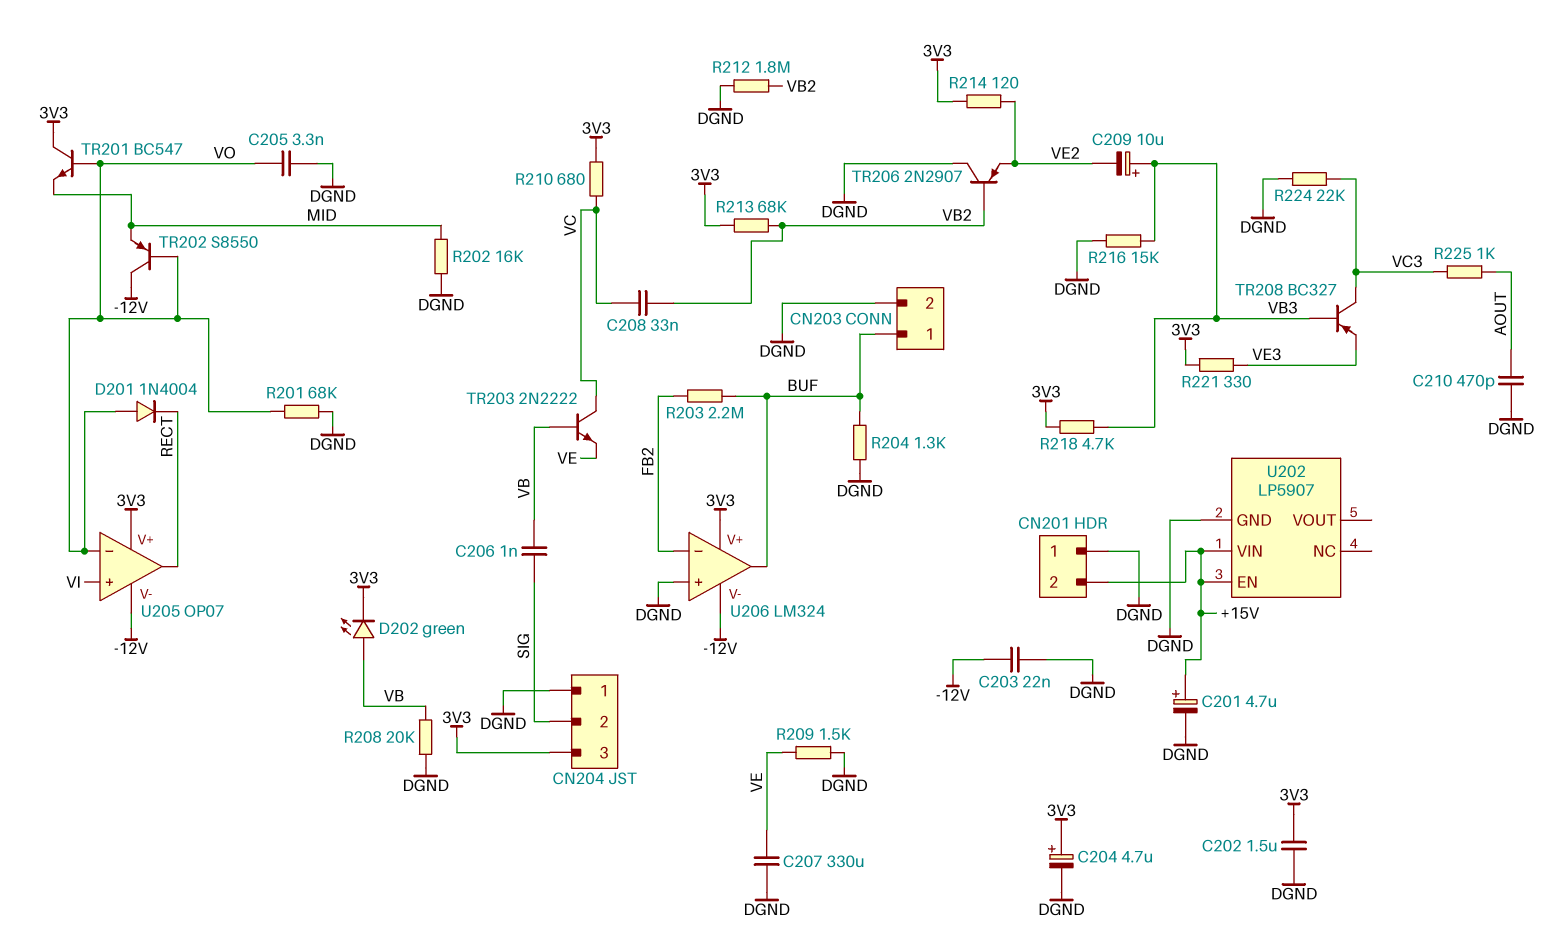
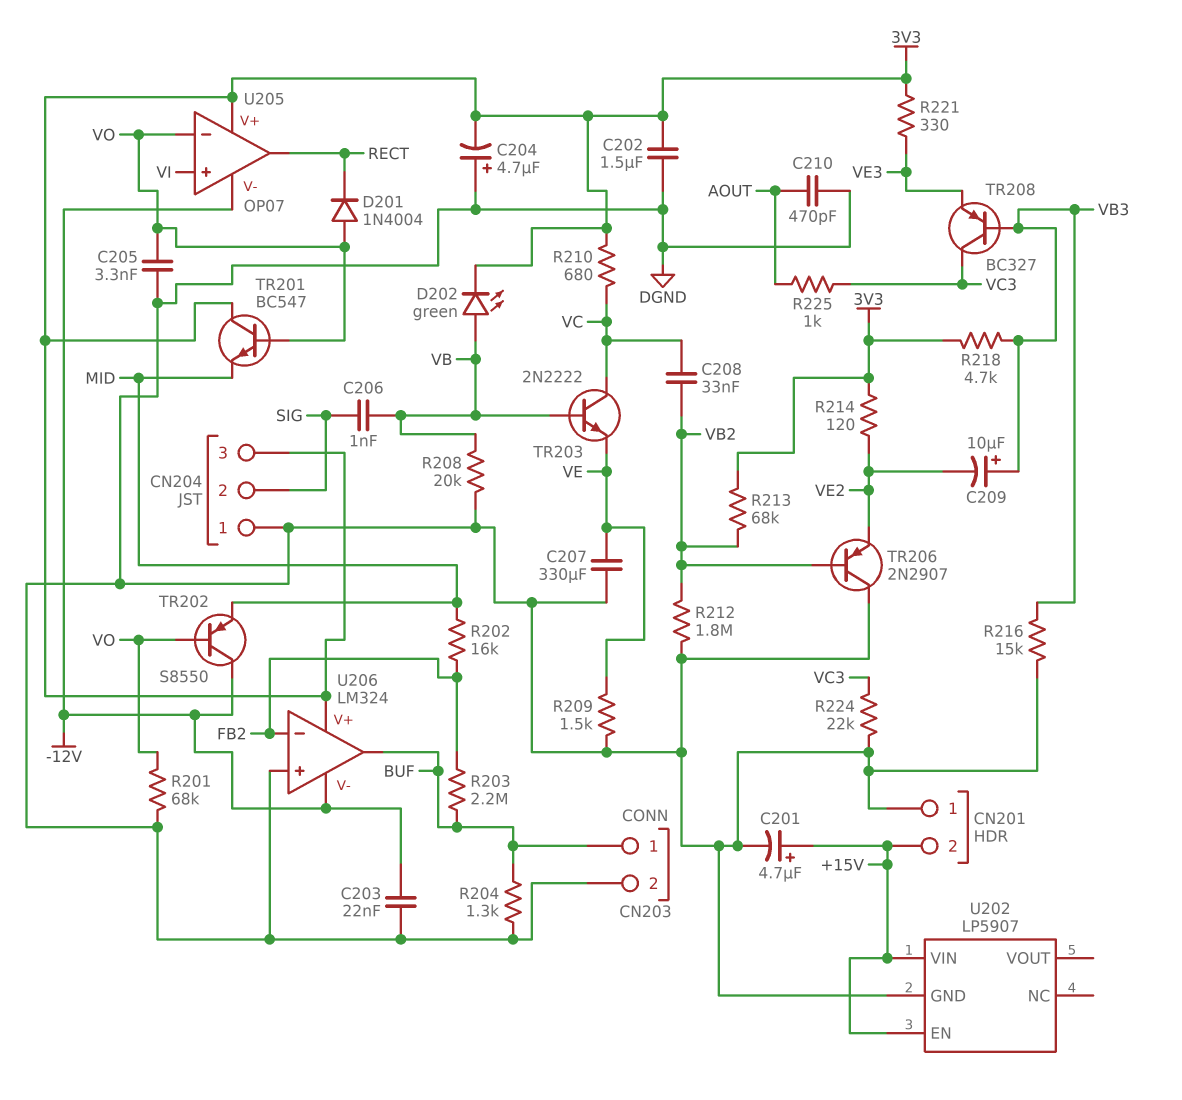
C204: 4.7uF (plus 3V3, minus DGND) -> 4.7uF (plus DGND, minus 3V3)
R202: 16k (DGND, MID) -> 16k (FB2, MID)

